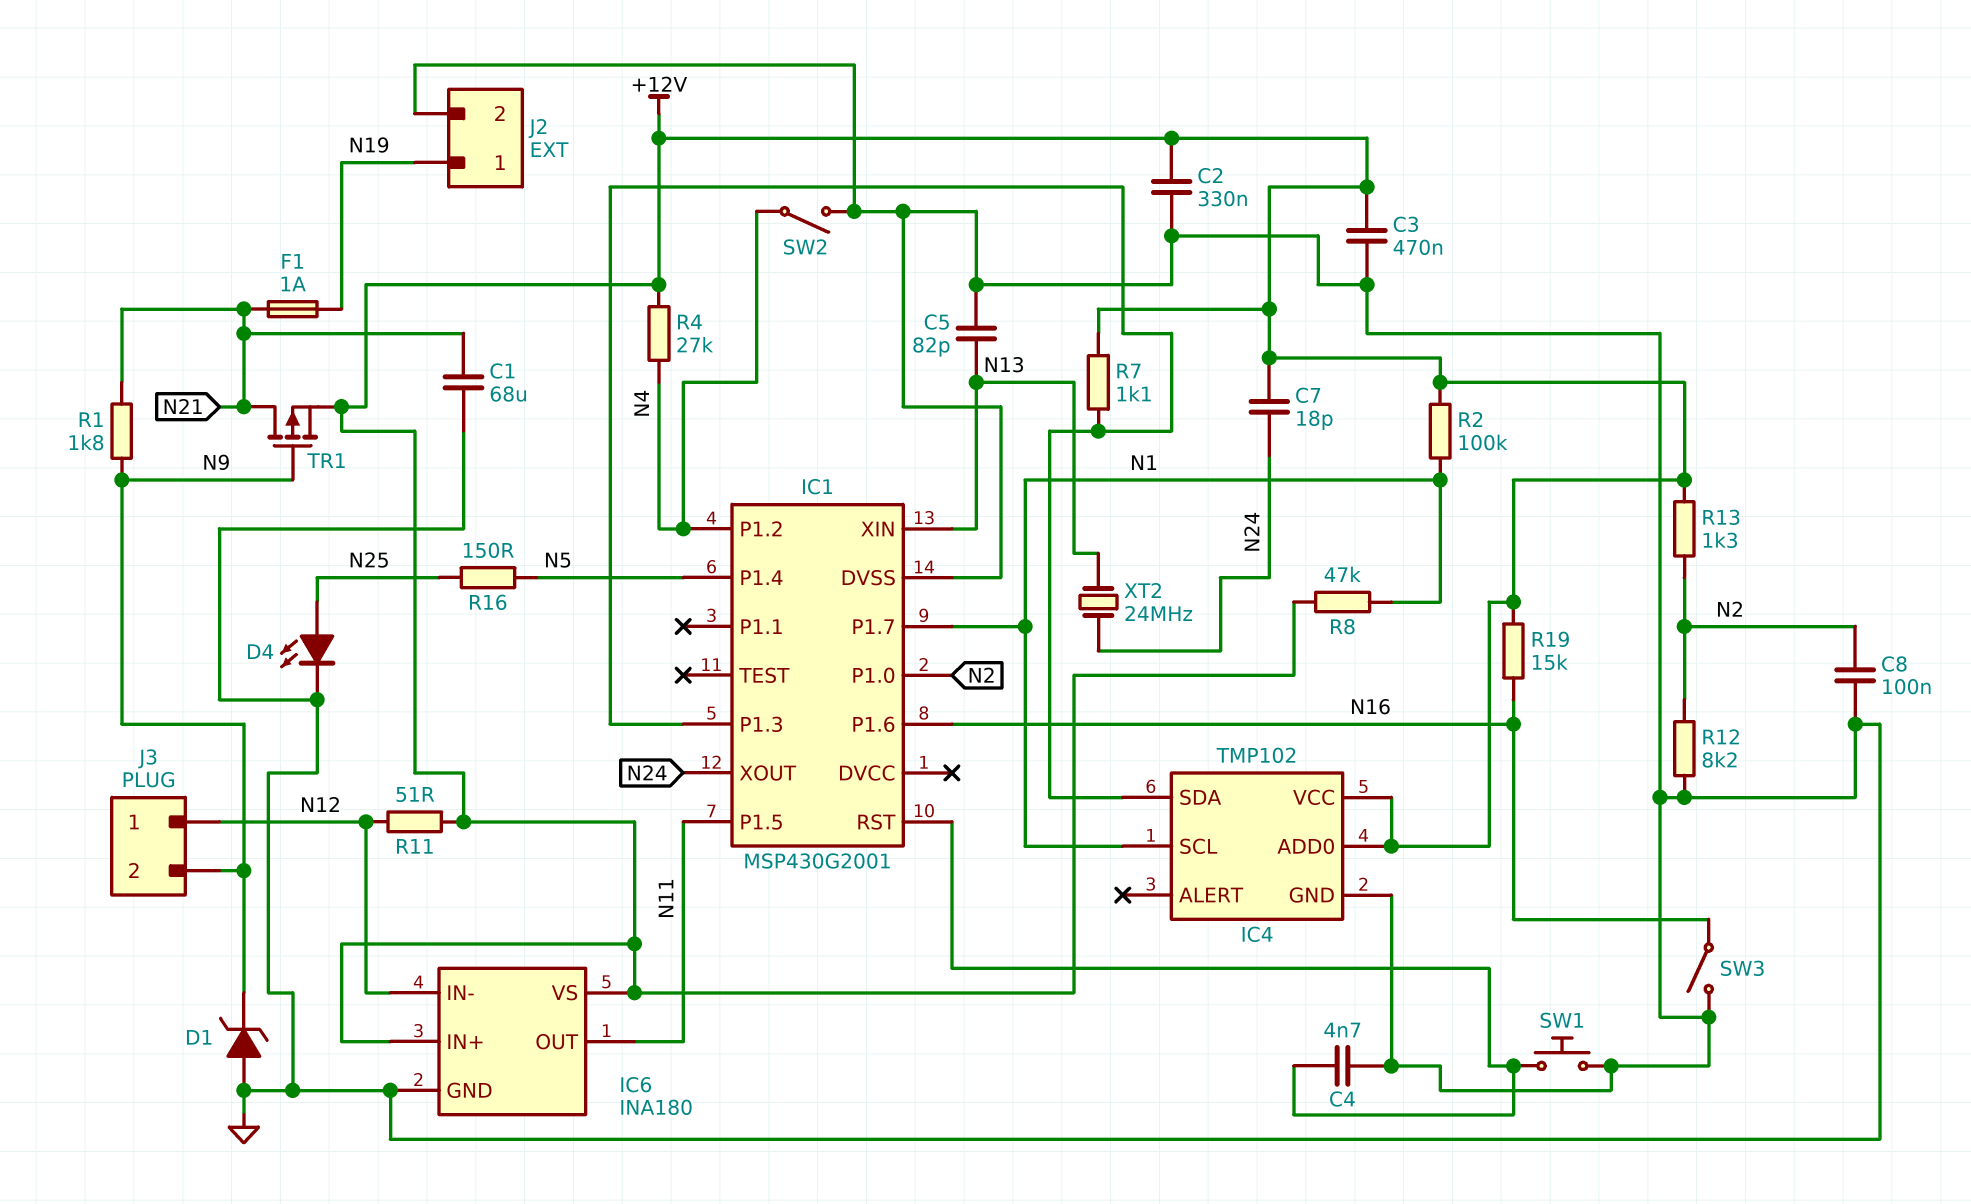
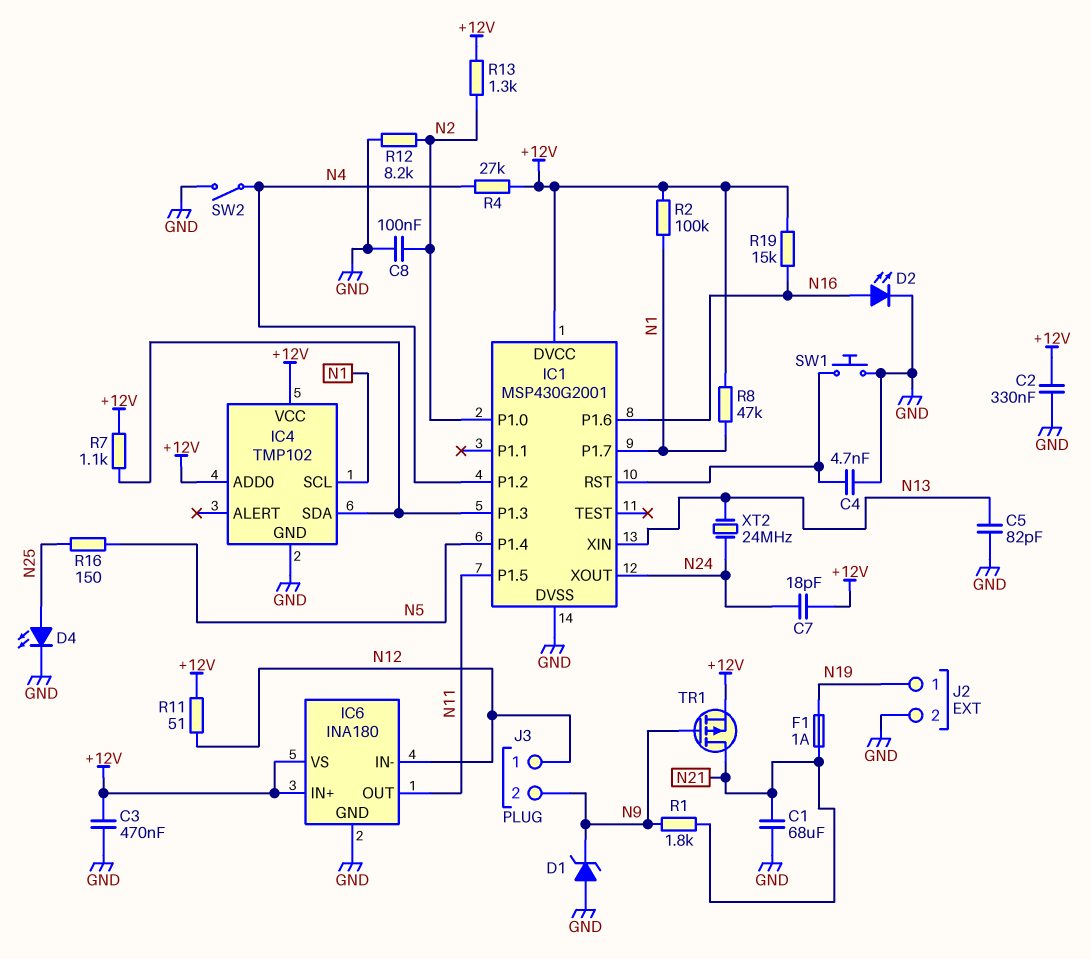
D2: none -> LED (A N16, K GND)
IC1 pin DVCC: none -> +12V
SW3: switch (GND, N16) -> none

